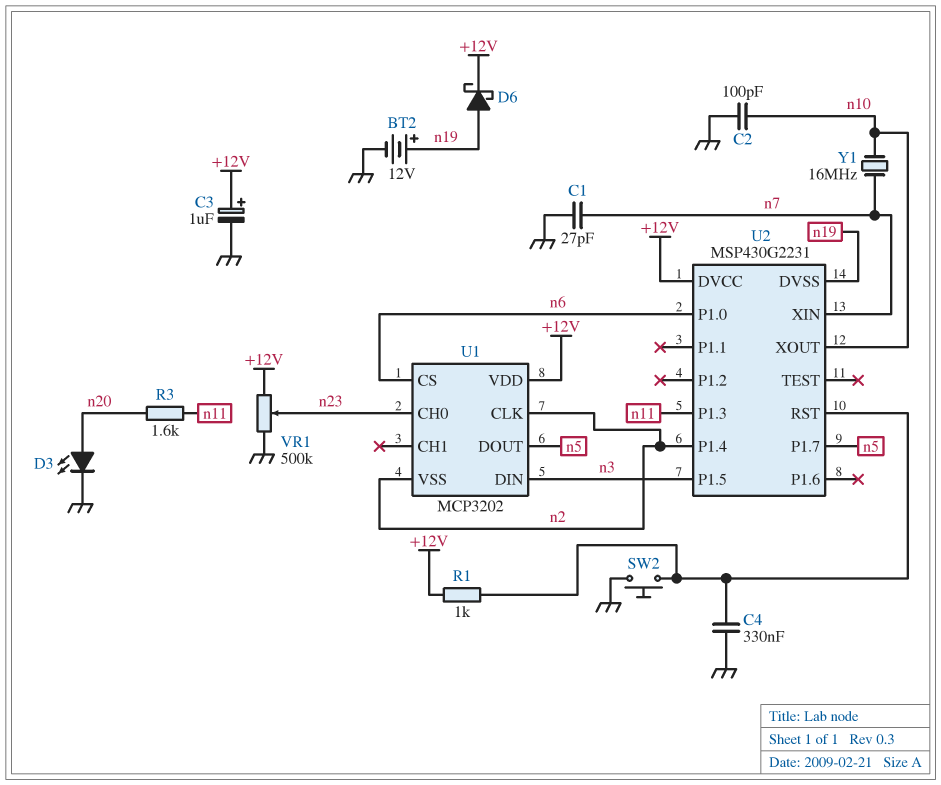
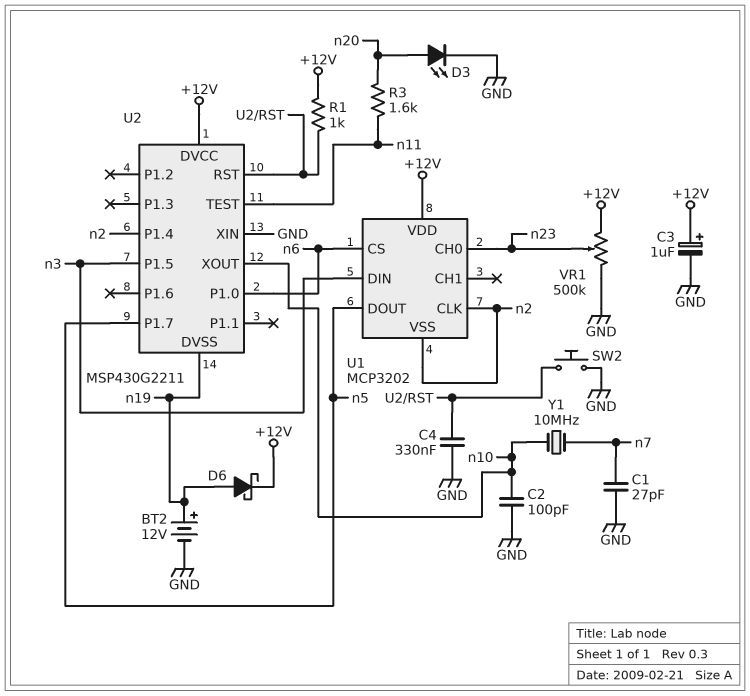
U2: MSP430G2231 -> MSP430G2211
U2 pin P1.3: n11 -> none
U2 pin TEST: none -> n11
U2 pin XIN: n7 -> GND
Y1: 16MHz (n7, n10) -> 10MHz (n7, n10)

